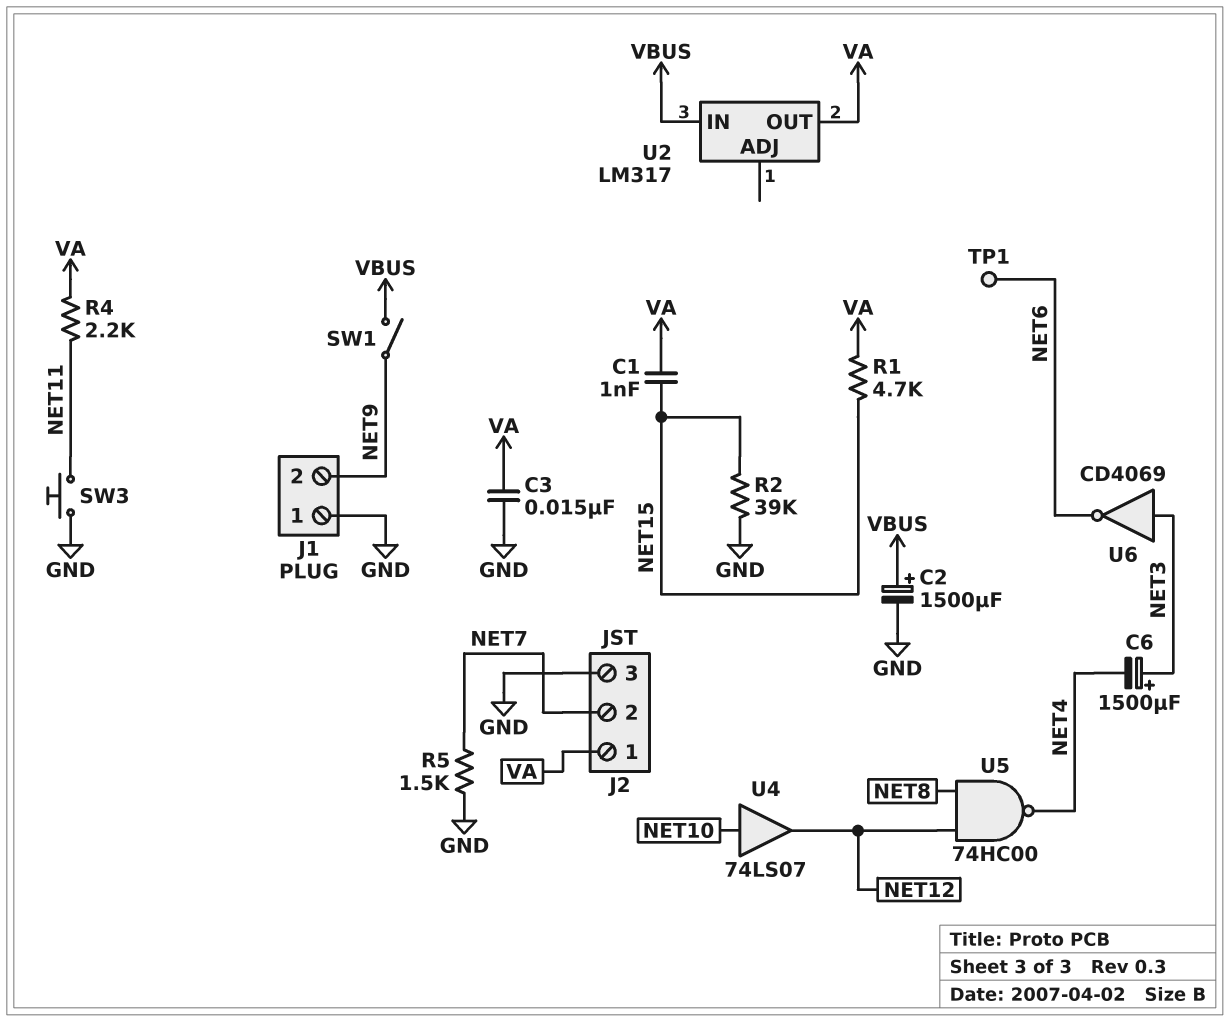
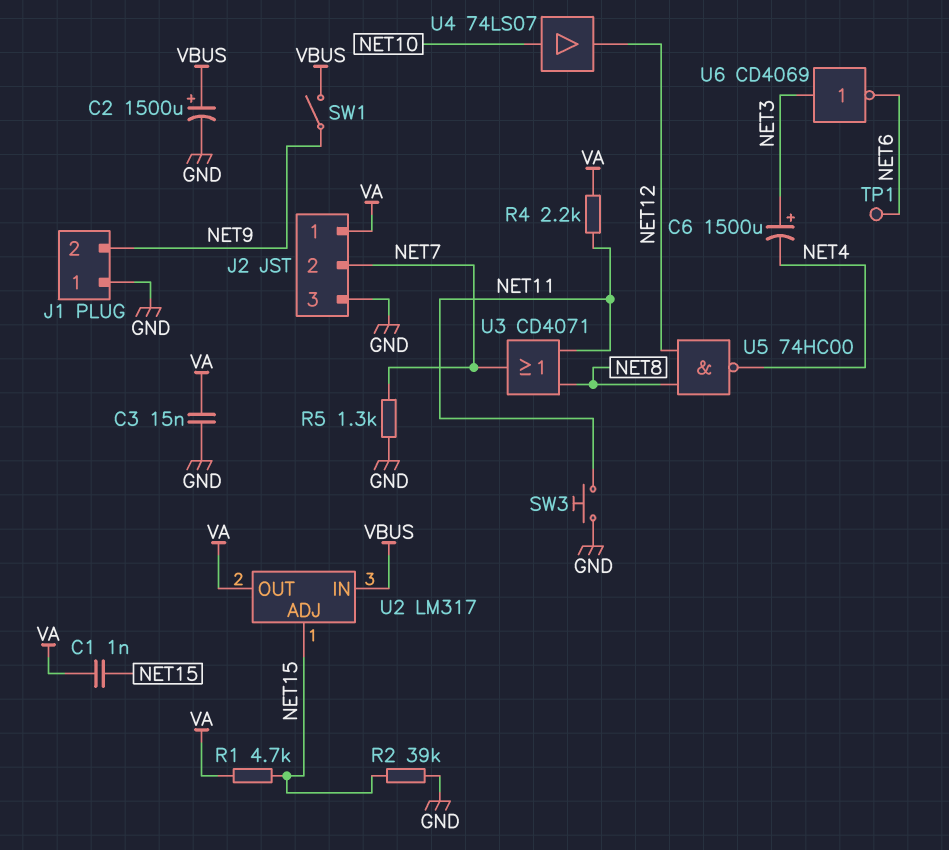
R5: 1.5k (GND, NET7) -> 1.3k (GND, NET7)
U2 pin ADJ: none -> NET15
U3: none -> OR CD4071 (in NET8, in NET11, out NET7)

